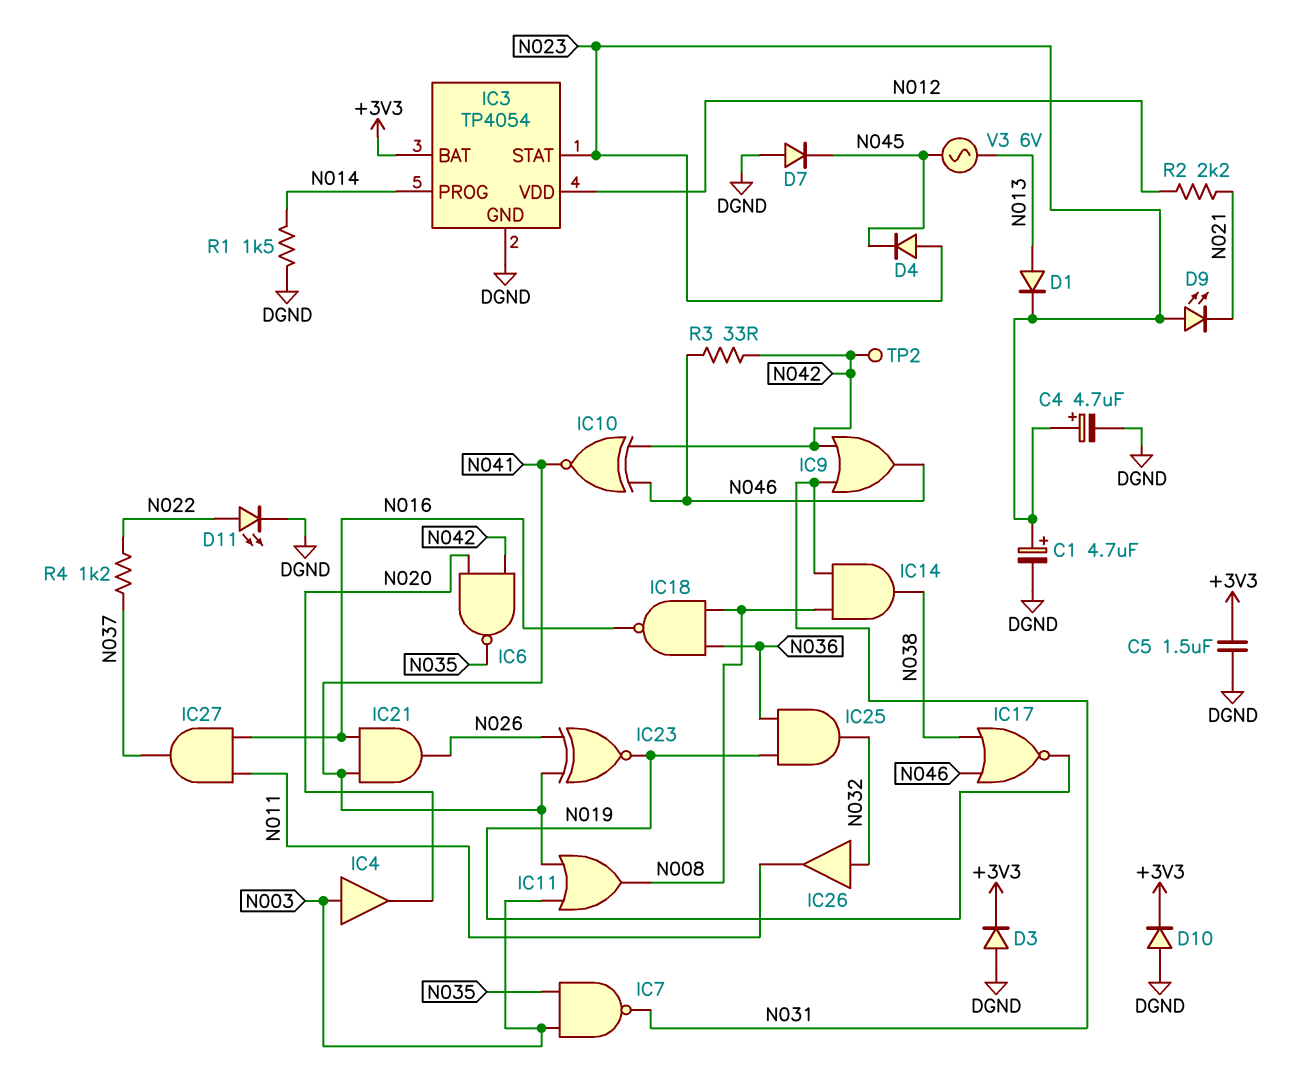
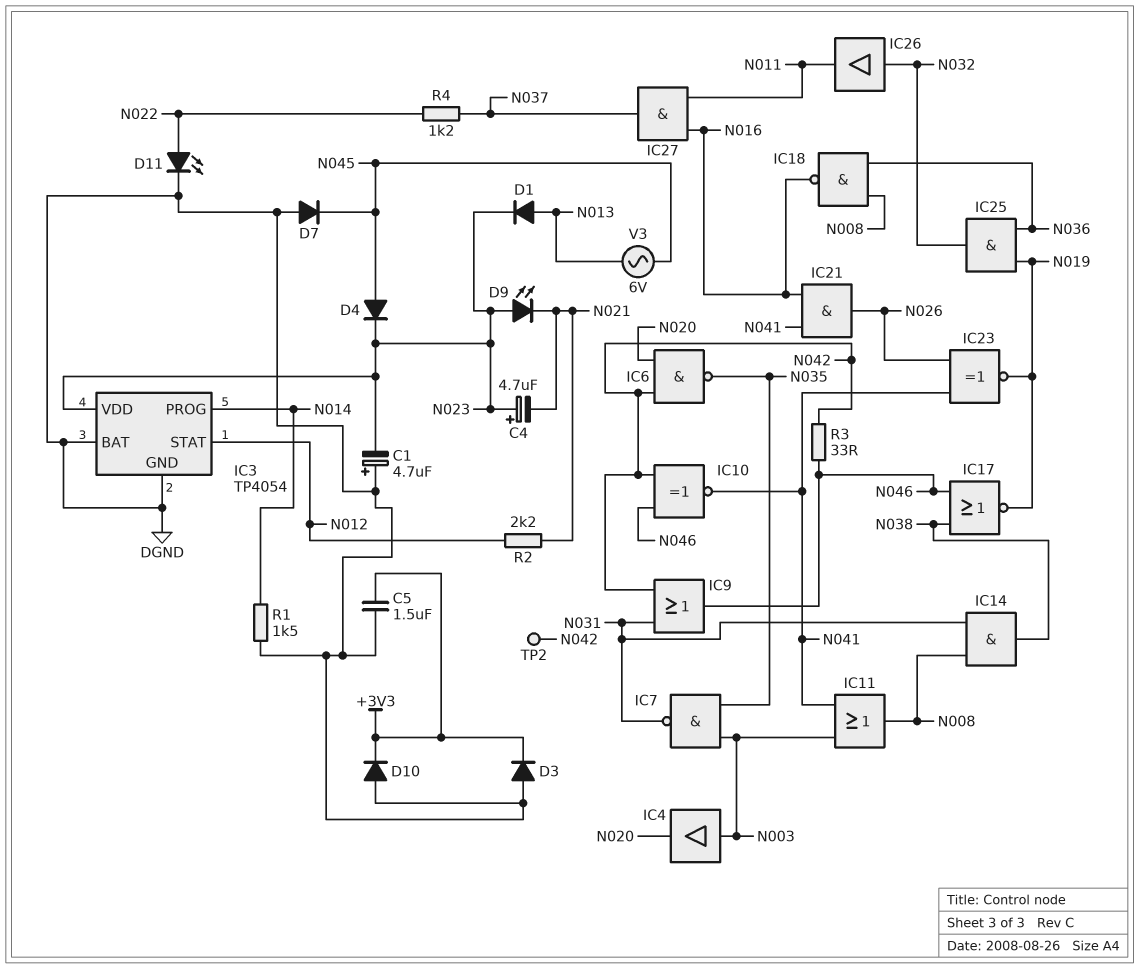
C1: 4.7uF (plus N023, minus DGND) -> 4.7uF (plus DGND, minus N023)
C4: 4.7uF (plus N023, minus DGND) -> 4.7uF (plus N023, minus N021)
D4: diode (A N023, K N045) -> diode (A N045, K N023)
IC3 pin BAT: +3V3 -> DGND
IC3 pin STAT: N023 -> N012
IC3 pin VDD: N012 -> N023

